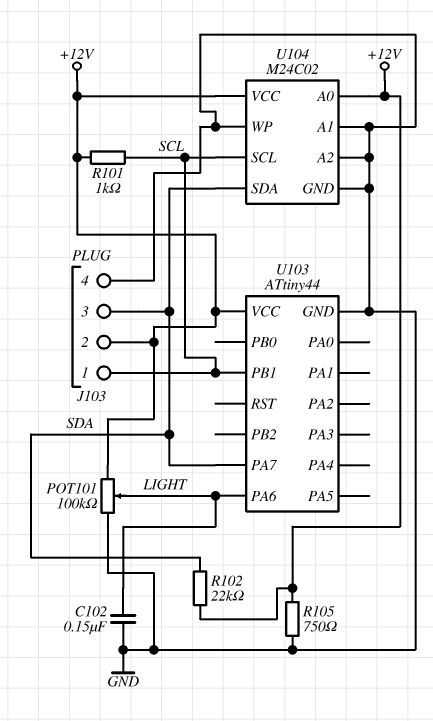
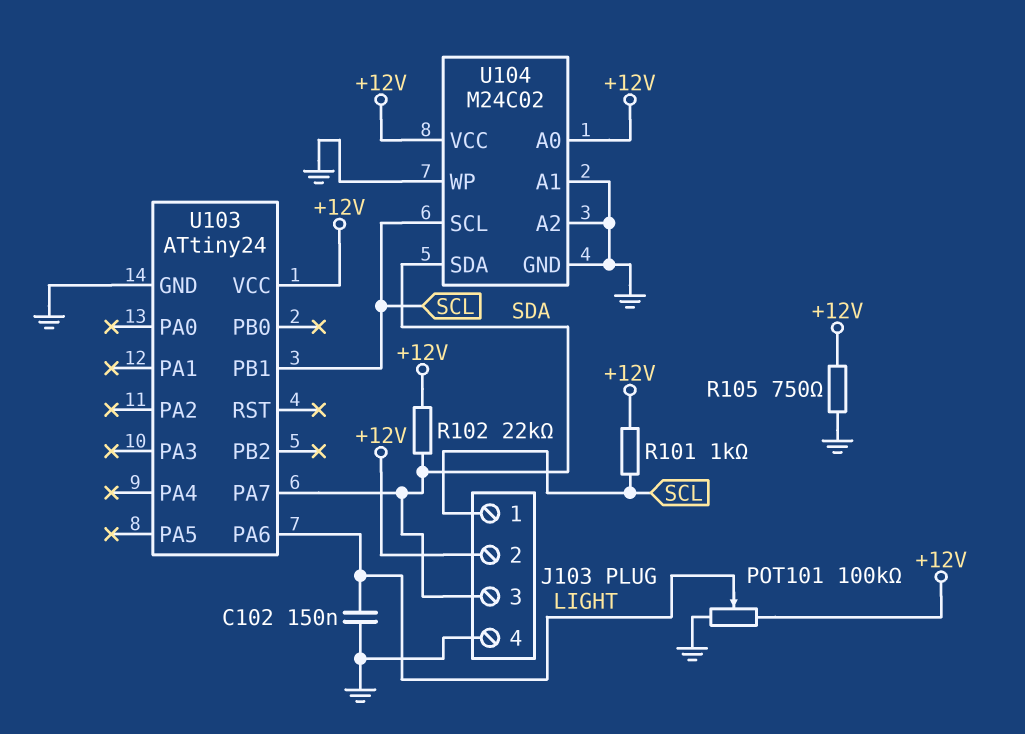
U103: ATtiny44 -> ATtiny24

